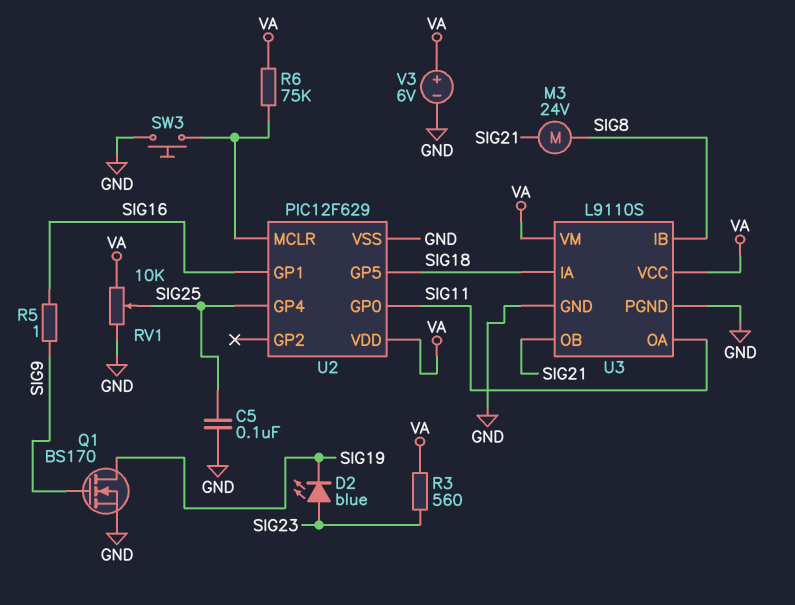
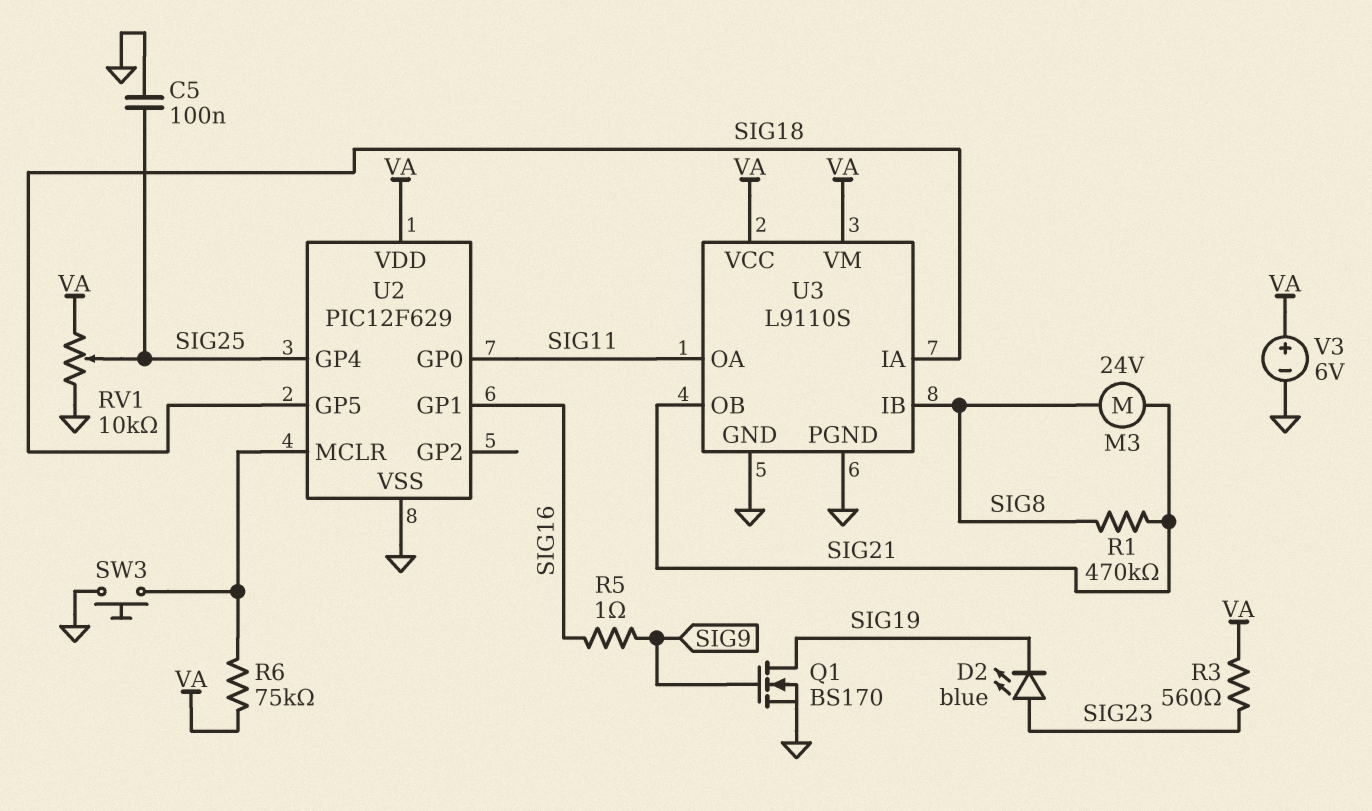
R1: none -> 470k (SIG8, SIG21)

